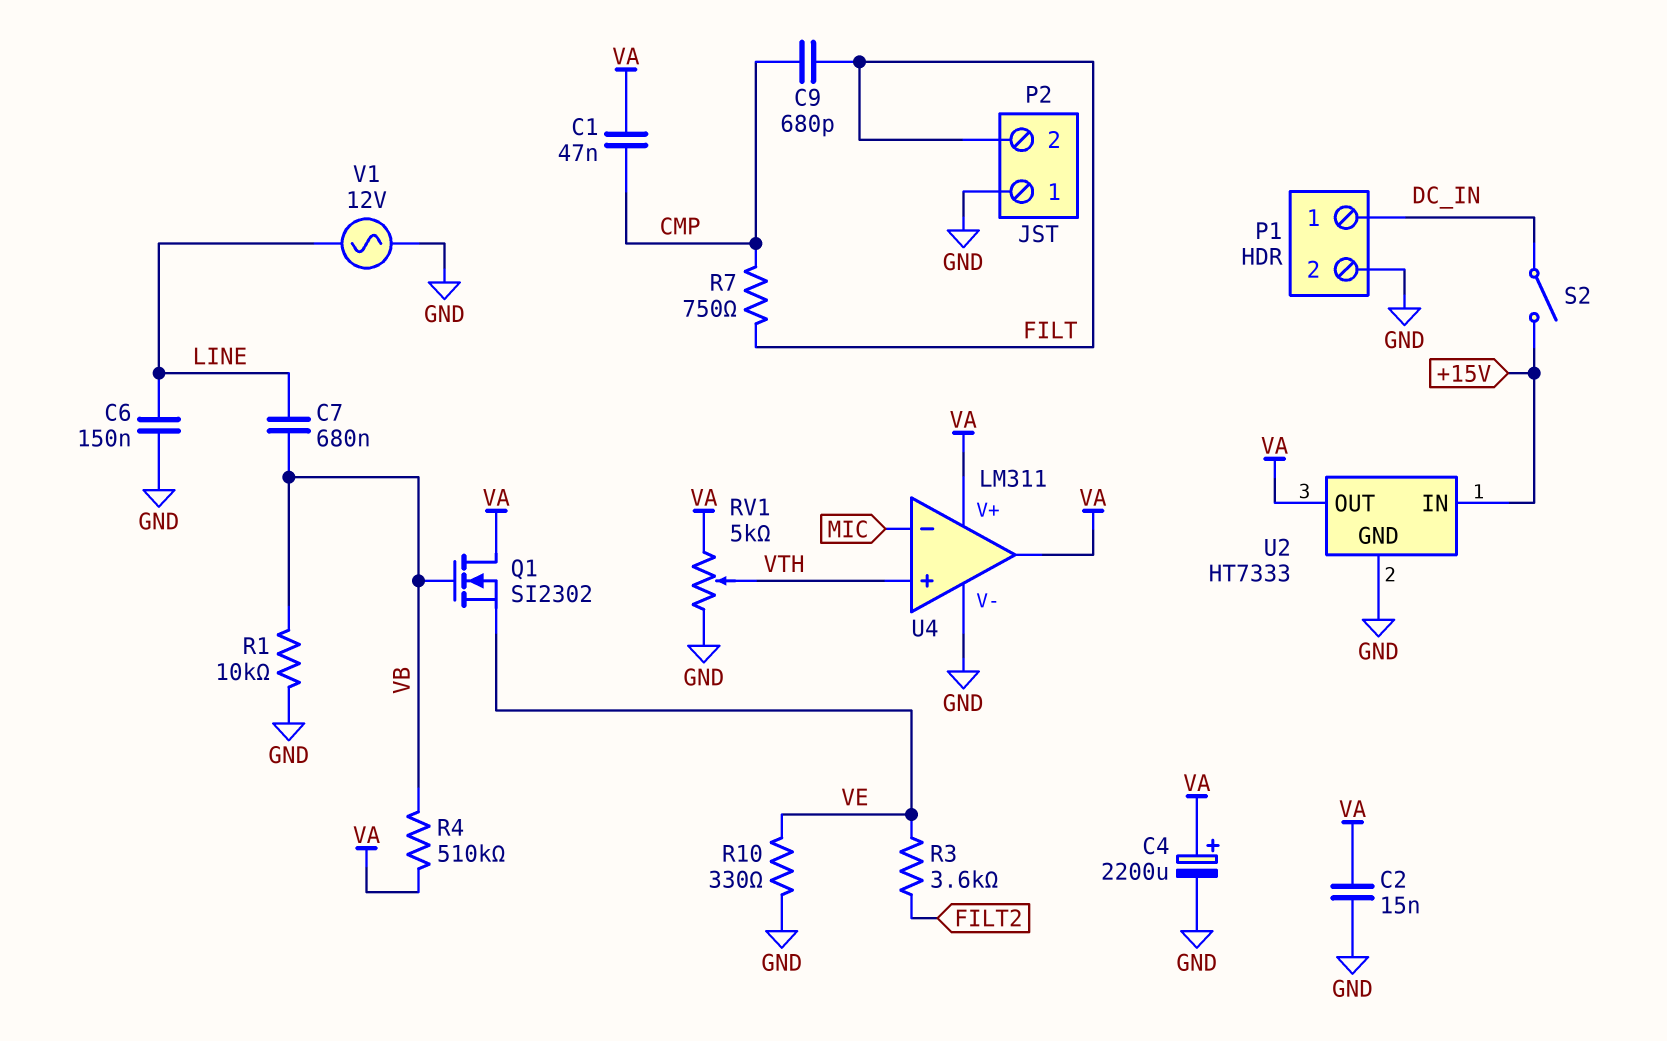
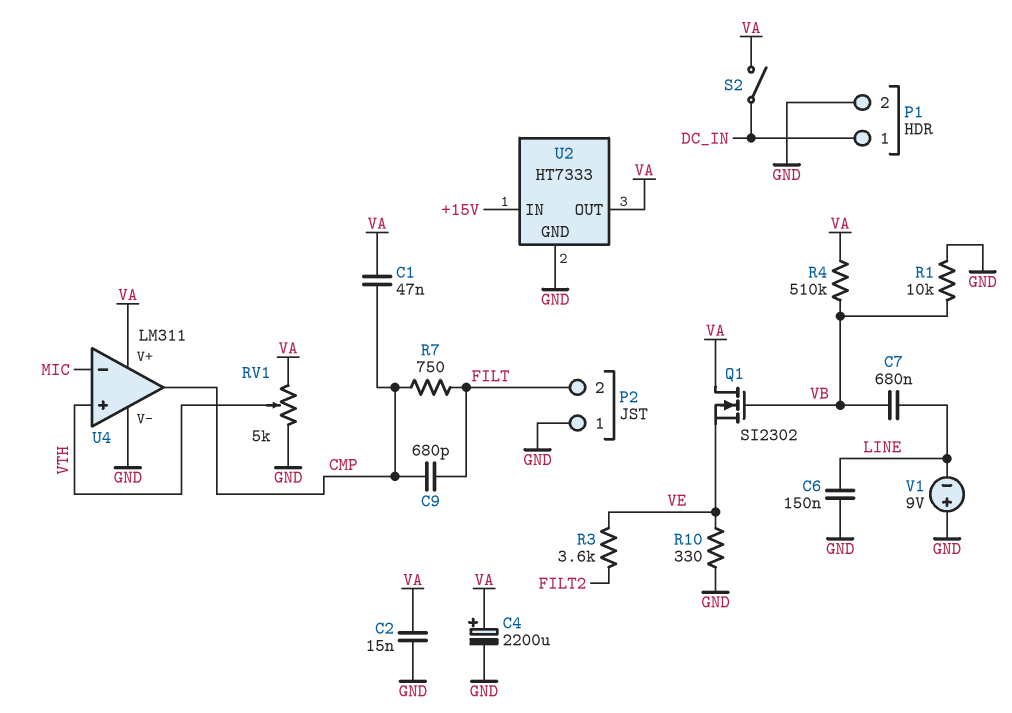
S2: switch (+15V, DC_IN) -> switch (DC_IN, VA)
U4 pin out: VA -> CMP
V1: AC 12V (GND, LINE) -> 9V (plus GND, minus LINE)

